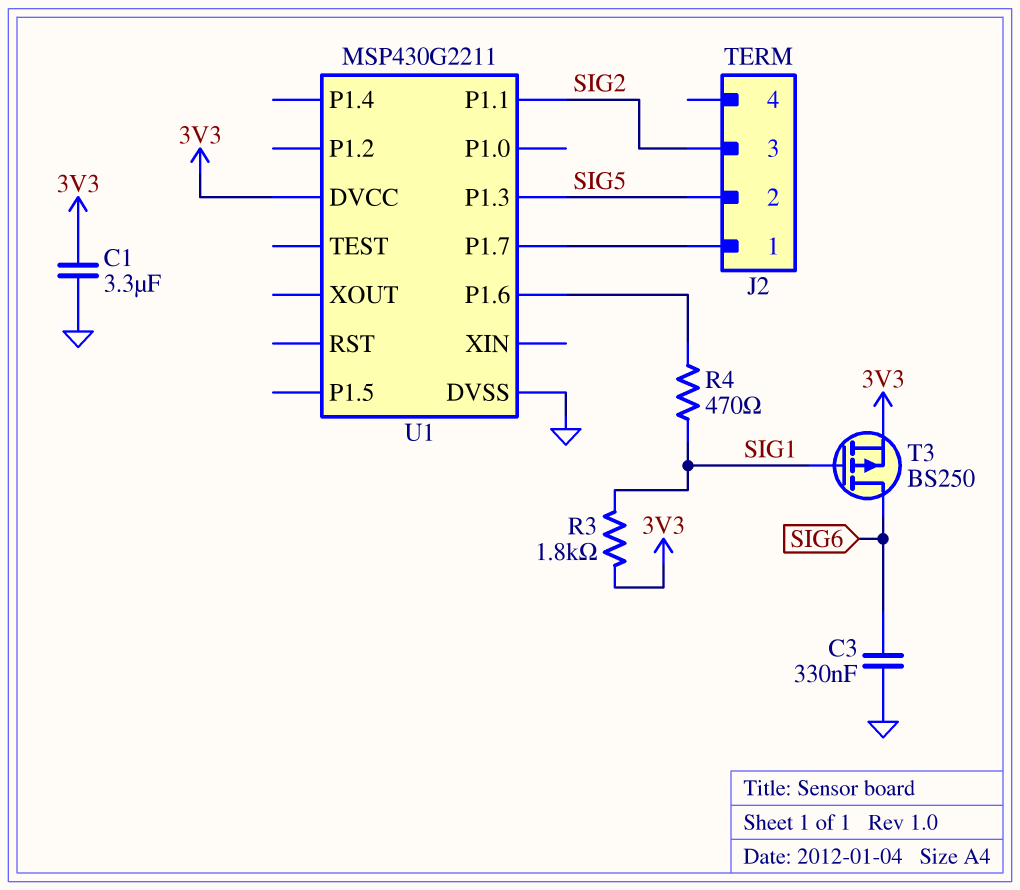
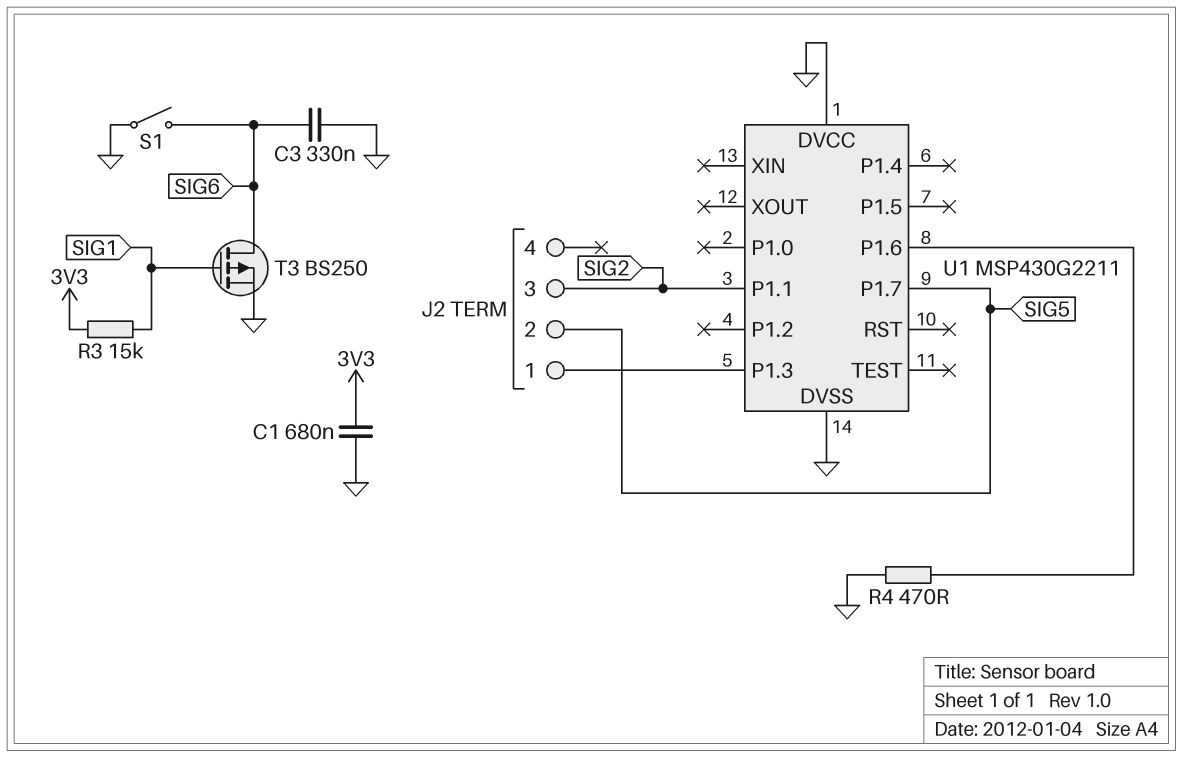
C1: 3.3uF (3V3, GND) -> 680nF (3V3, GND)
R3: 1.8k (3V3, SIG1) -> 15k (3V3, SIG1)
R4: 470 (SIG1, U1/P1.6) -> 470 (GND, U1/P1.6)
S1: none -> switch (GND, SIG6)
T3: PMOS BS250 (G SIG1, D SIG6, S 3V3) -> PMOS BS250 (G SIG1, D SIG6, S GND)
U1 pin DVCC: 3V3 -> GND
U1 pin P1.3: SIG5 -> J2/1
U1 pin P1.7: J2/1 -> SIG5

